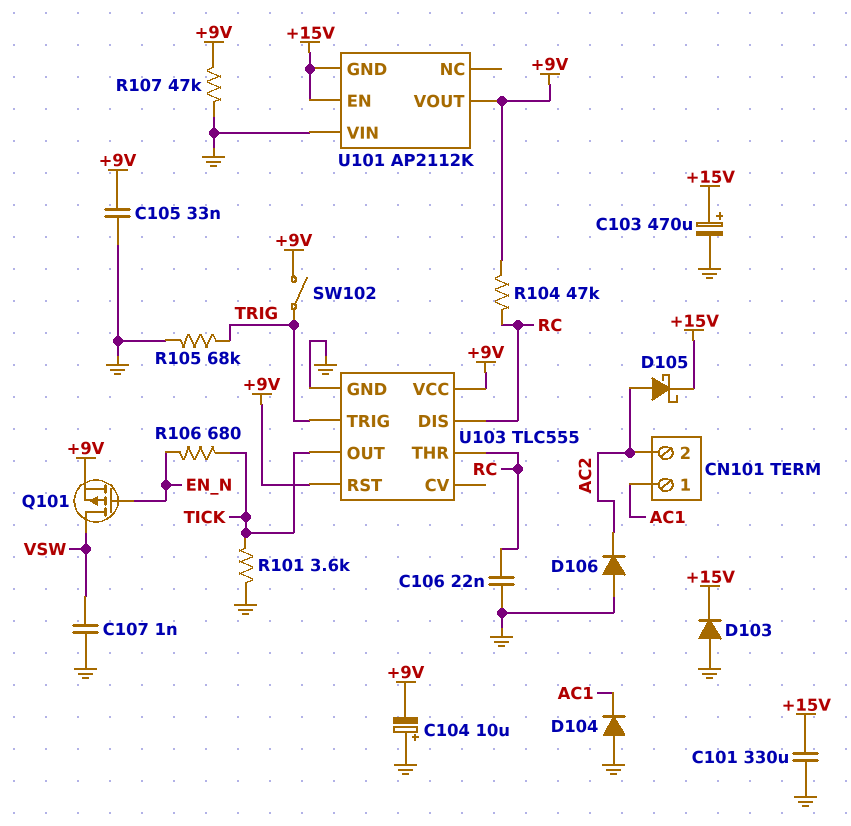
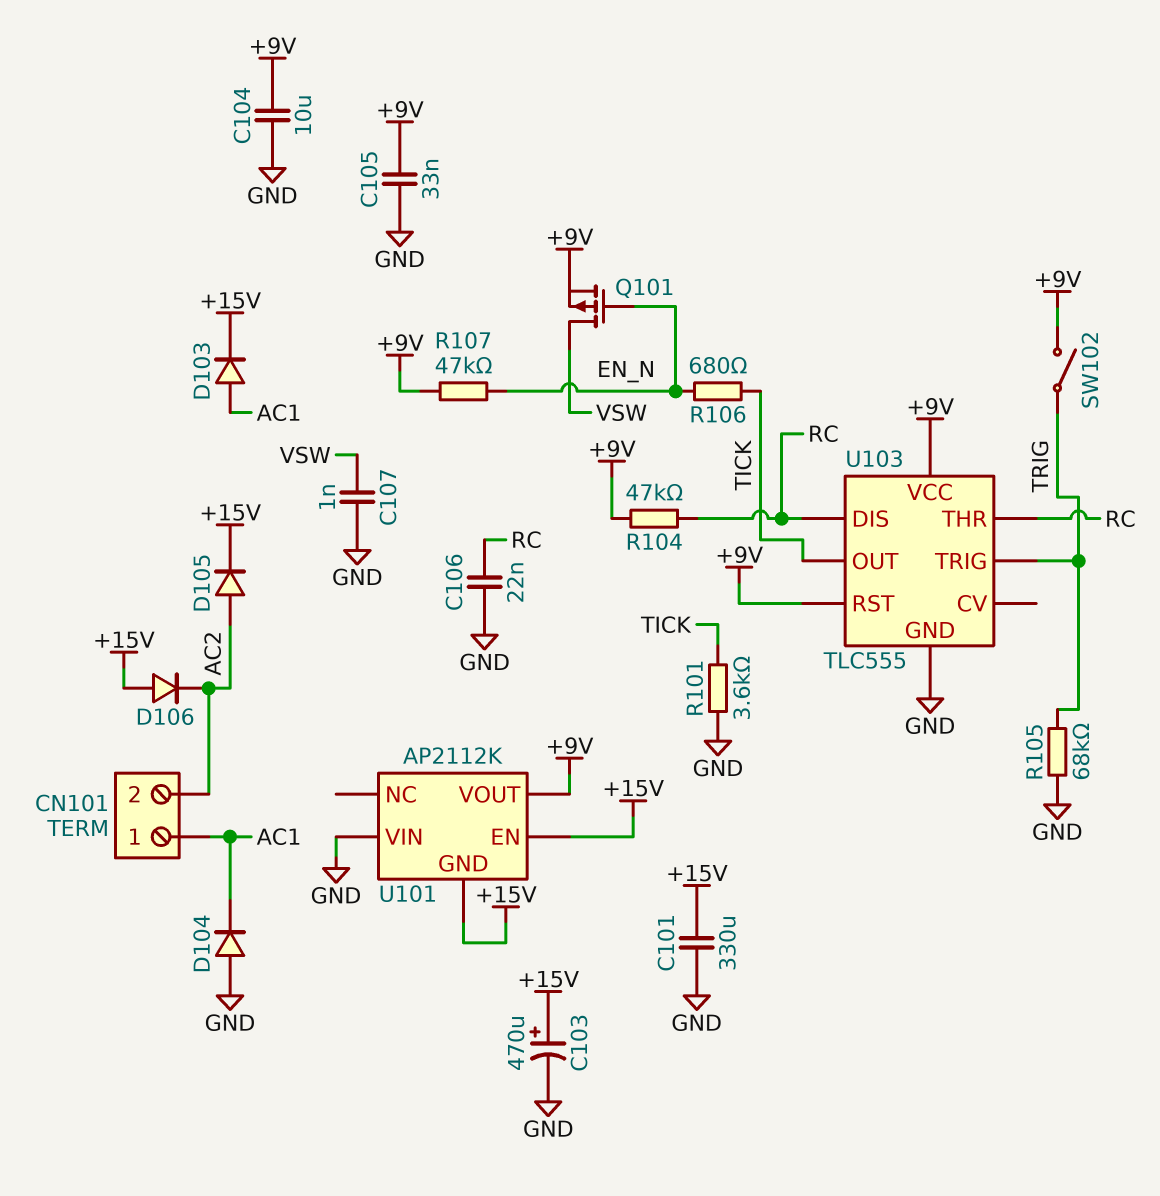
C104: 10uF (plus GND, minus +9V) -> 10uF (+9V, GND)
D103: diode (A GND, K +15V) -> diode (A AC1, K +15V)
D105: schottky (A AC2, K +15V) -> diode (A AC2, K +15V)
D106: diode (A GND, K AC2) -> diode (A +15V, K AC2)
R107: 47k (+9V, GND) -> 47k (+9V, EN_N)

